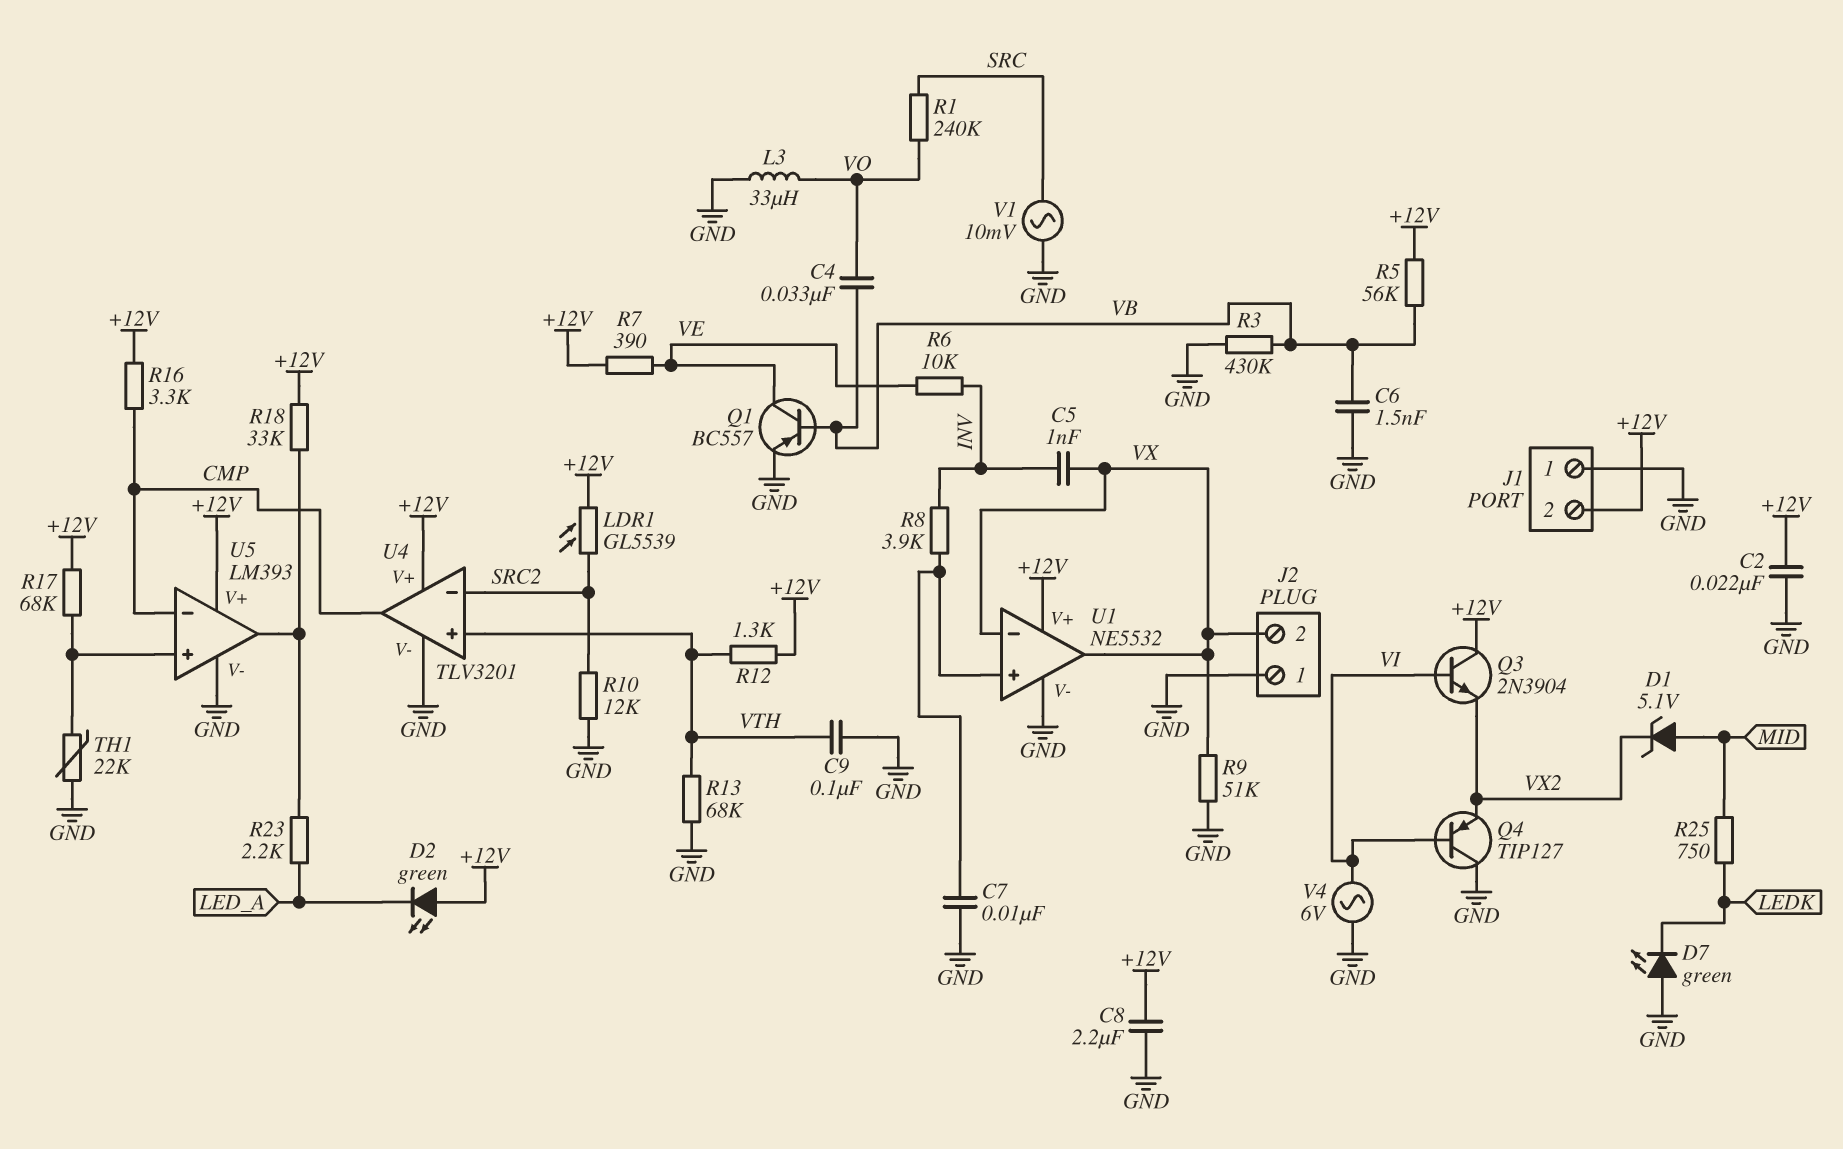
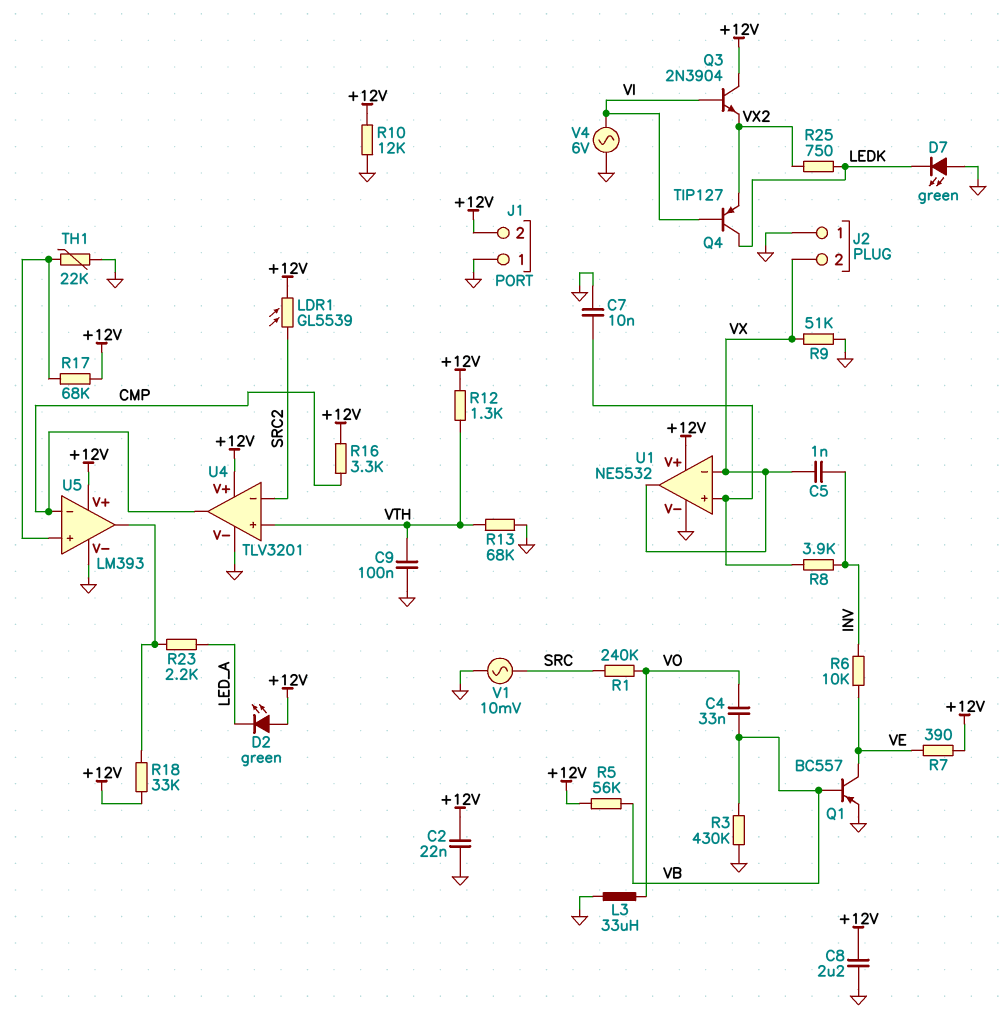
C6: 1.5nF (GND, VB) -> none
D1: zener 5.1V (A MID, K VX2) -> none
Q4: PNP TIP127 (B VI, C GND, E VX2) -> PNP TIP127 (B VI, C LEDK, E VX2)
R10: 12k (GND, SRC2) -> 12k (+12V, GND)
R25: 750 (LEDK, MID) -> 750 (LEDK, VX2)

